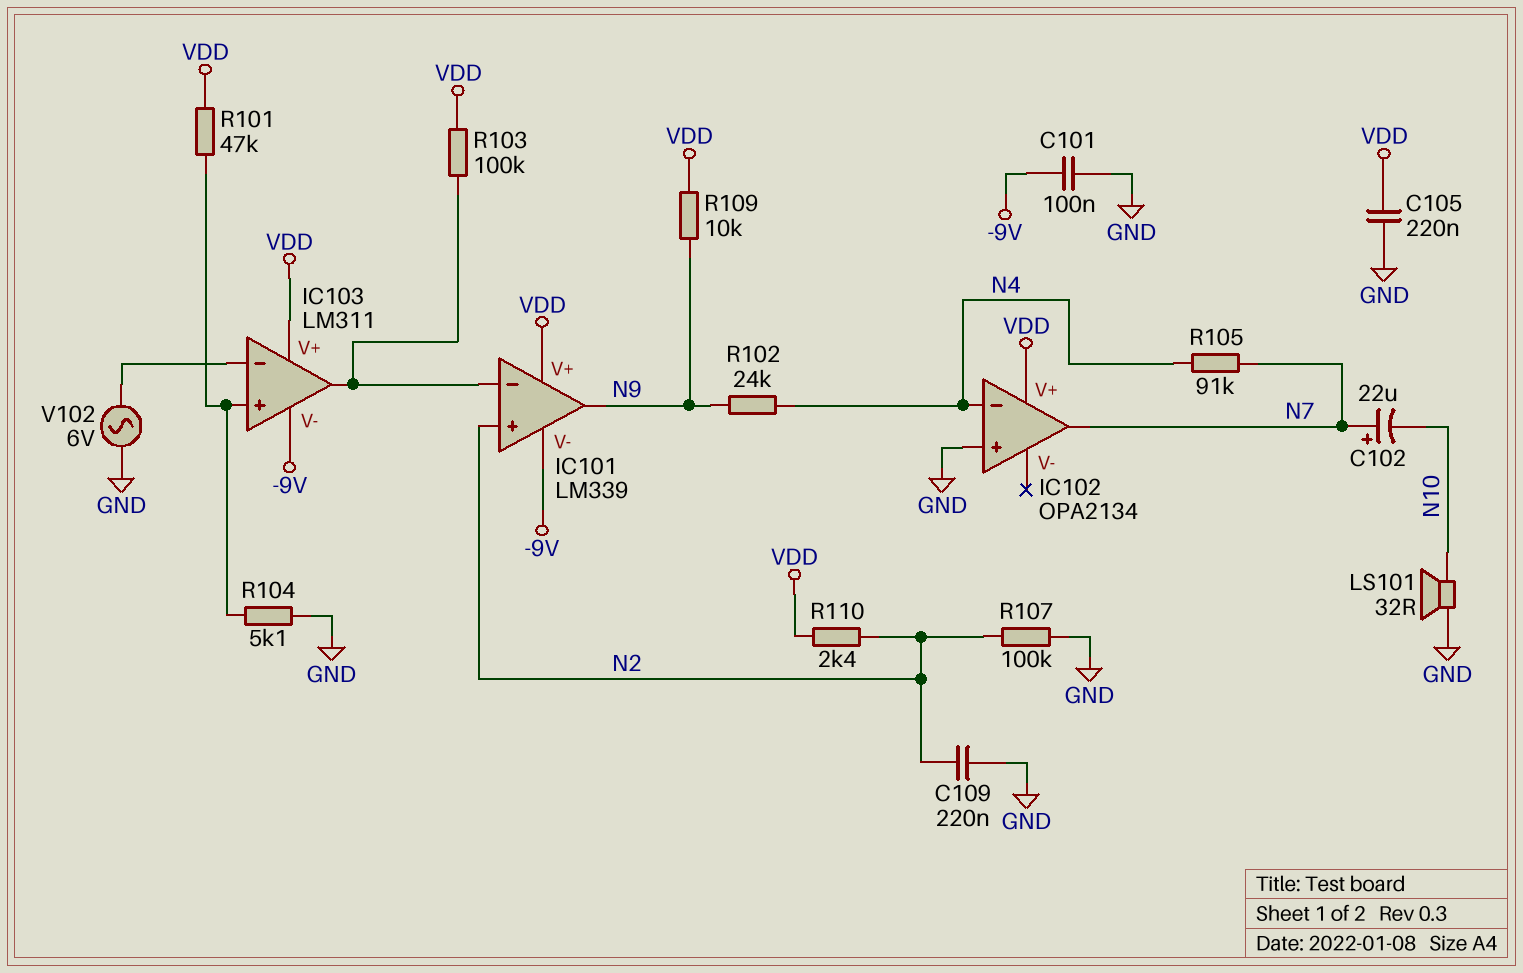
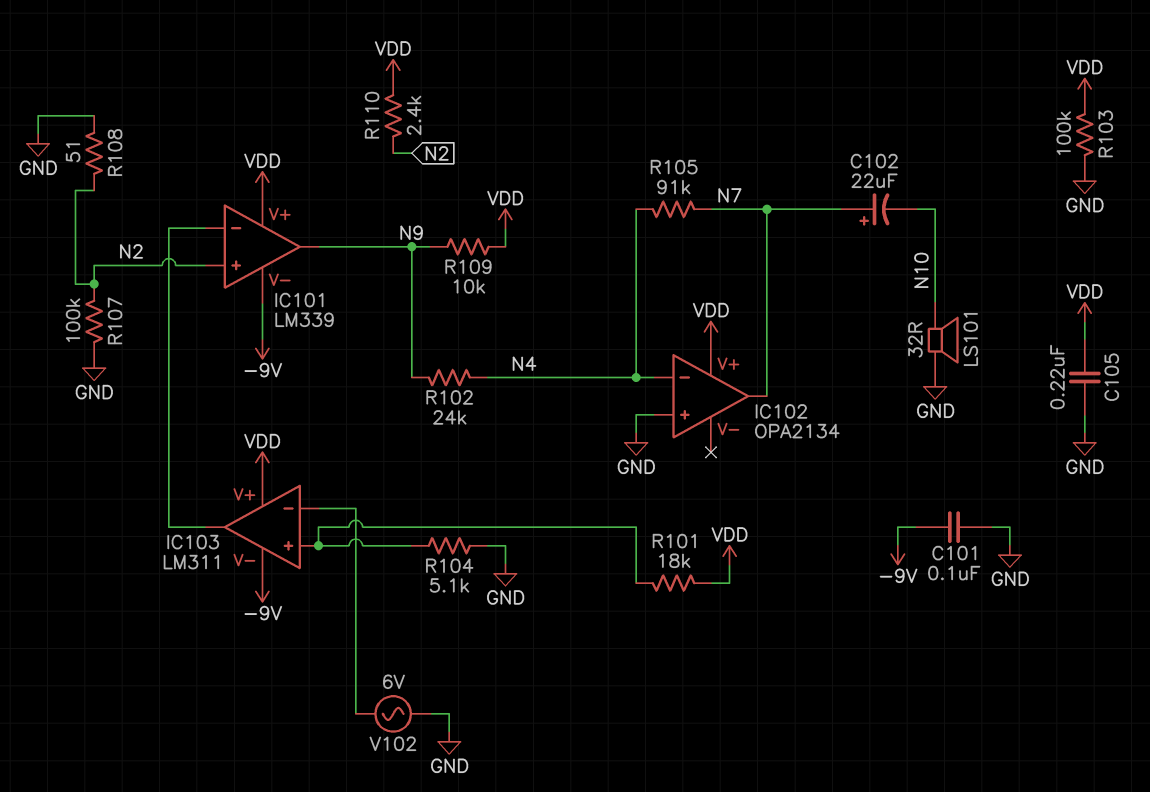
C109: 220nF (GND, N2) -> none
R101: 47k (IC103/in+, VDD) -> 18k (IC103/in+, VDD)
R103: 100k (IC101/in-, VDD) -> 100k (GND, VDD)
R108: none -> 51 (GND, N2)

